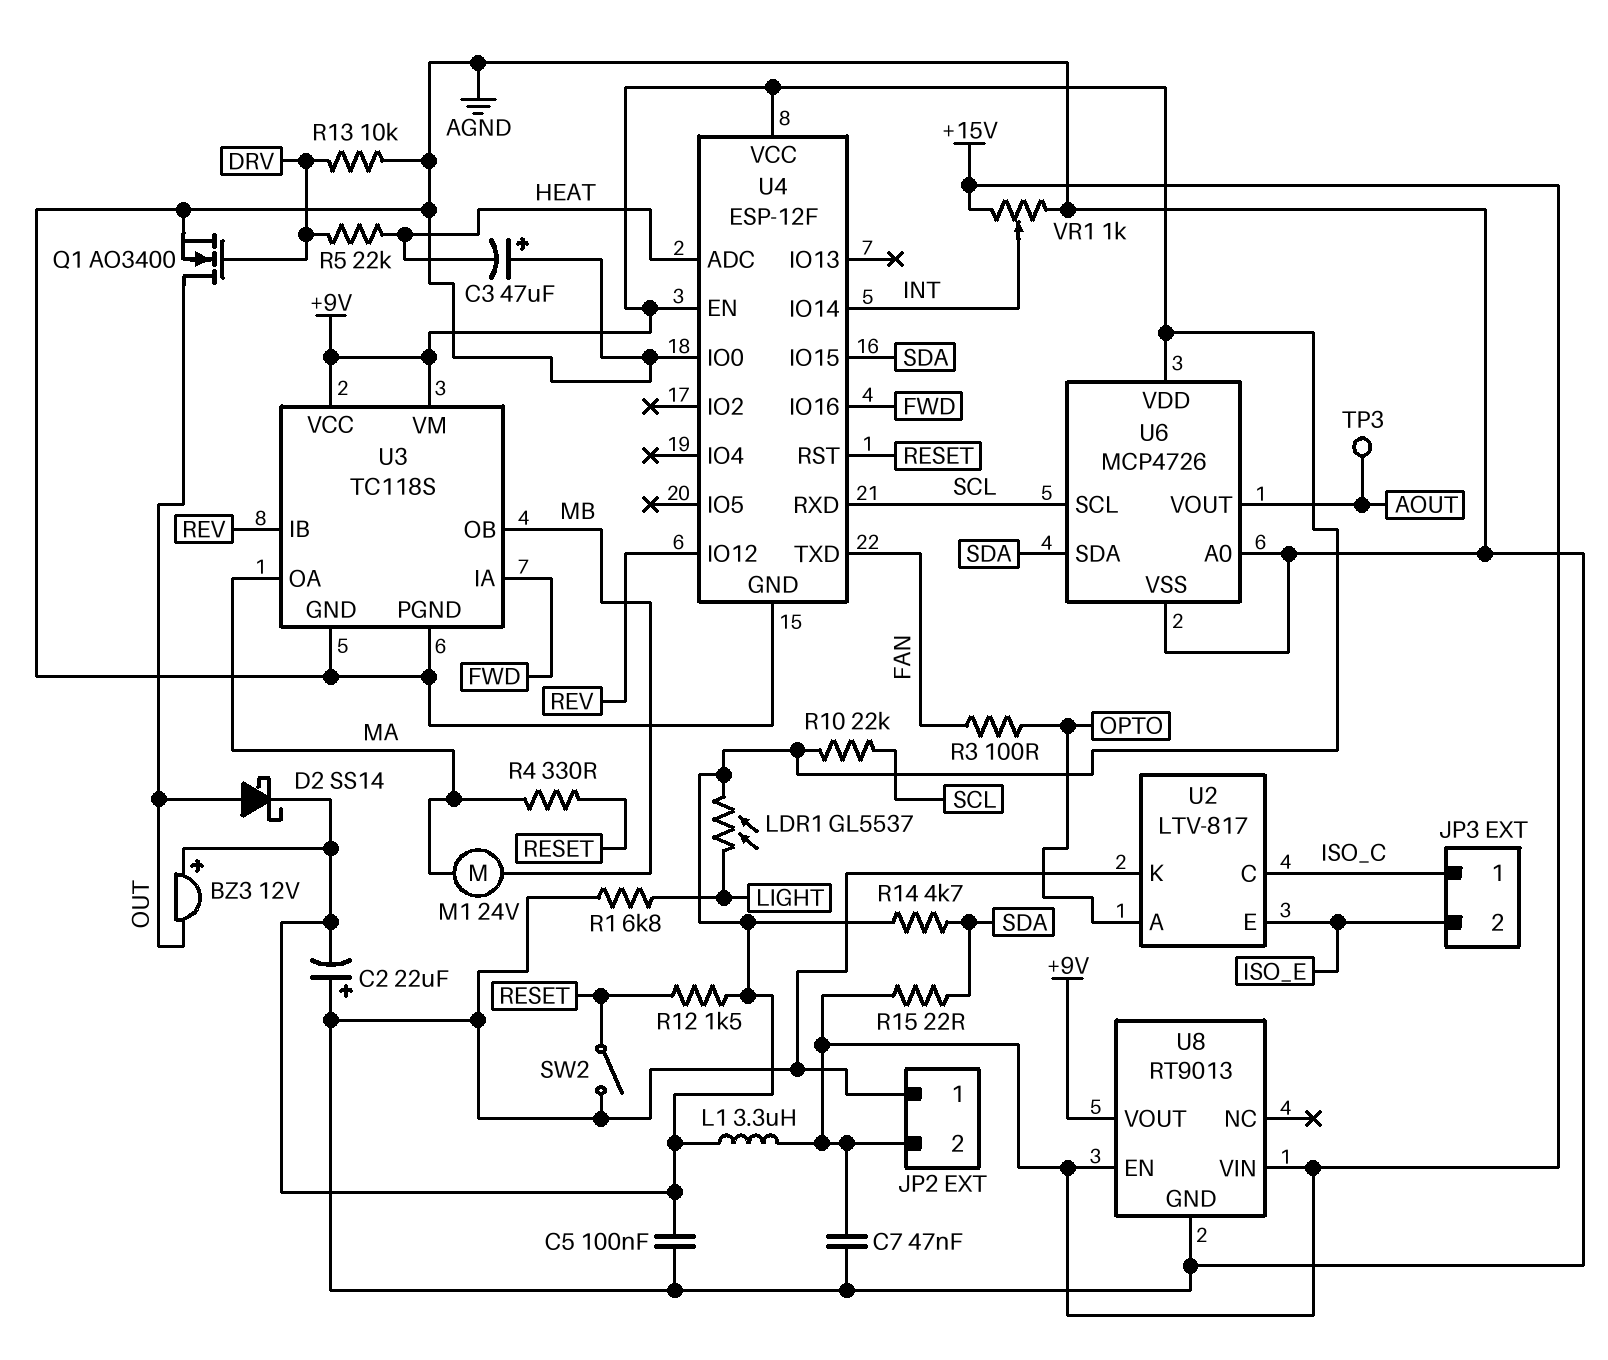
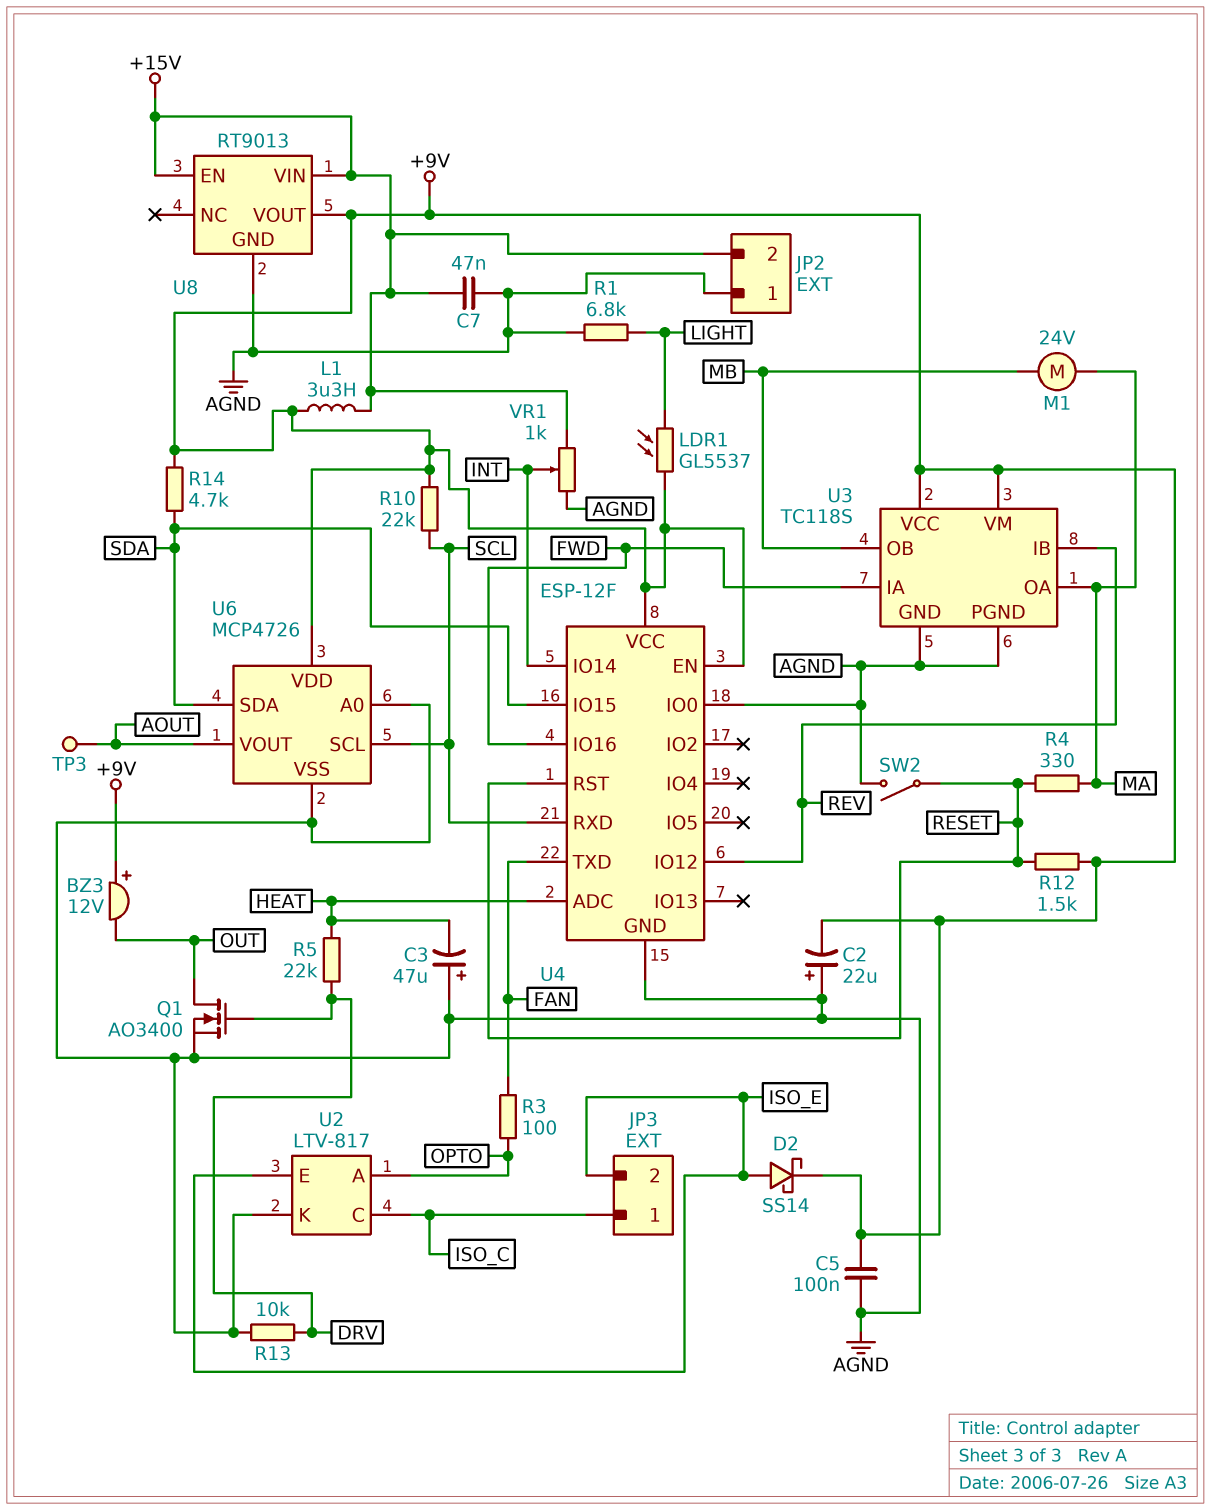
D2: schottky SS14 (A OUT, K +9V) -> schottky SS14 (A ISO_E, K +9V)
R15: 22 (+15V, SDA) -> none

